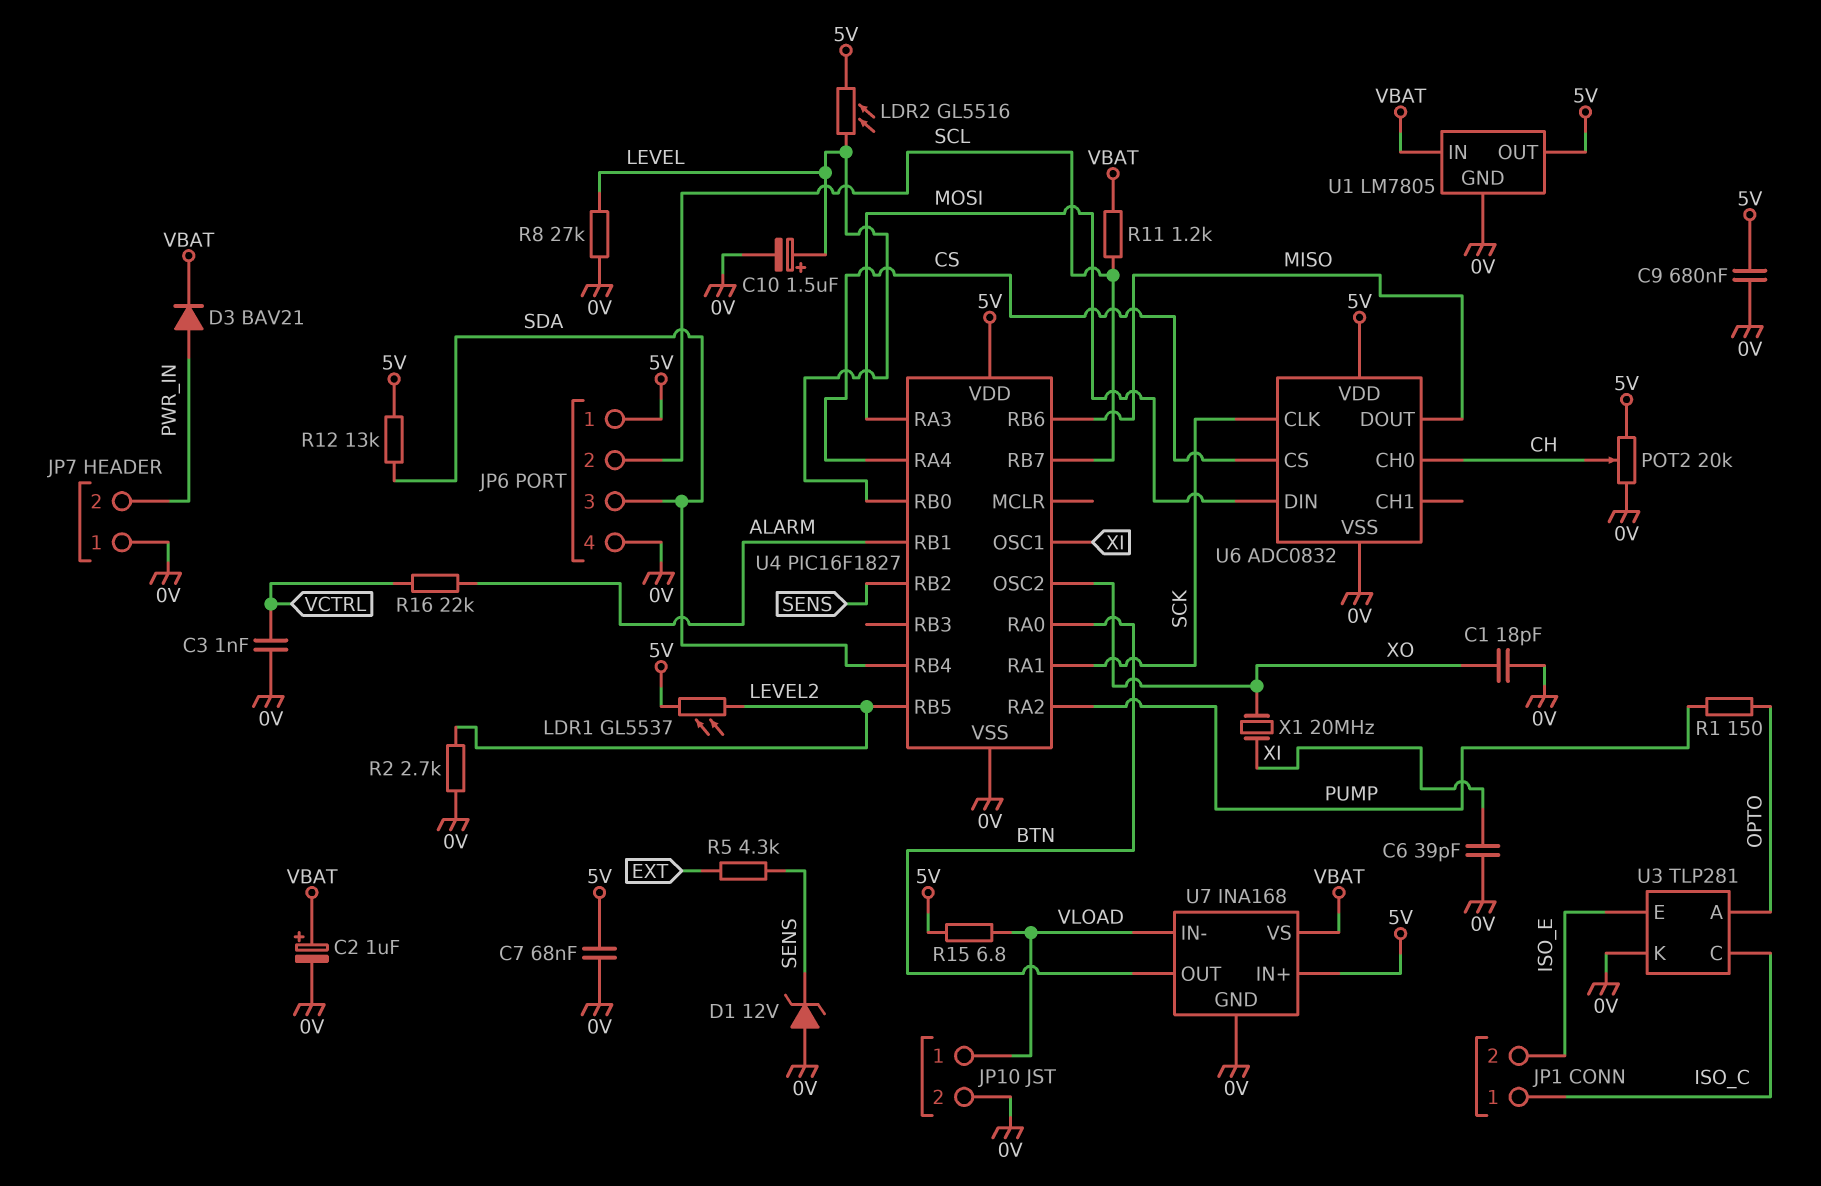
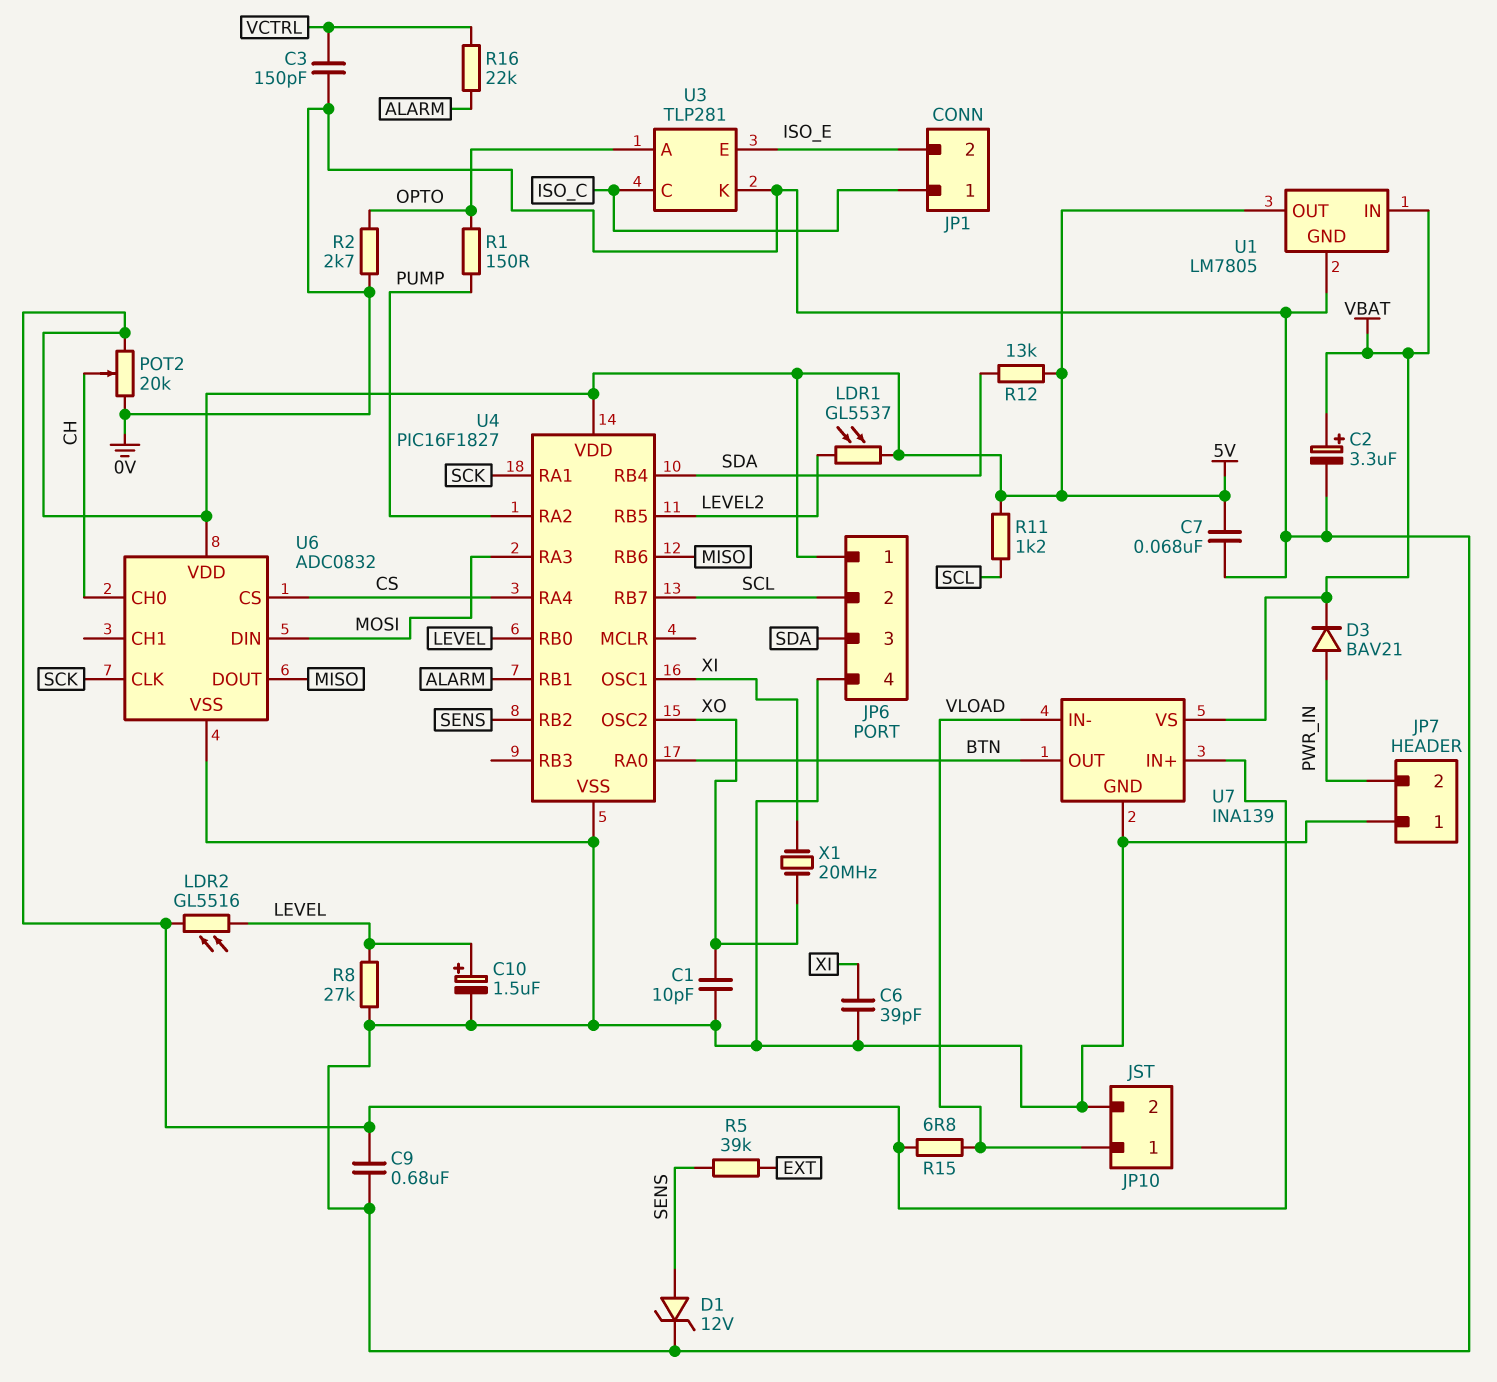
C1: 18pF (0V, XO) -> 10pF (0V, XO)
C2: 1uF (plus VBAT, minus 0V) -> 3.3uF (plus VBAT, minus 0V)
C3: 1nF (0V, VCTRL) -> 150pF (0V, VCTRL)
D1: zener 12V (A 0V, K SENS) -> zener 12V (A SENS, K 0V)
R2: 2.7k (0V, LEVEL2) -> 2.7k (0V, OPTO)
R5: 4.3k (EXT, SENS) -> 39k (EXT, SENS)
R11: 1.2k (SCL, VBAT) -> 1.2k (5V, SCL)
U7: INA168 -> INA139

